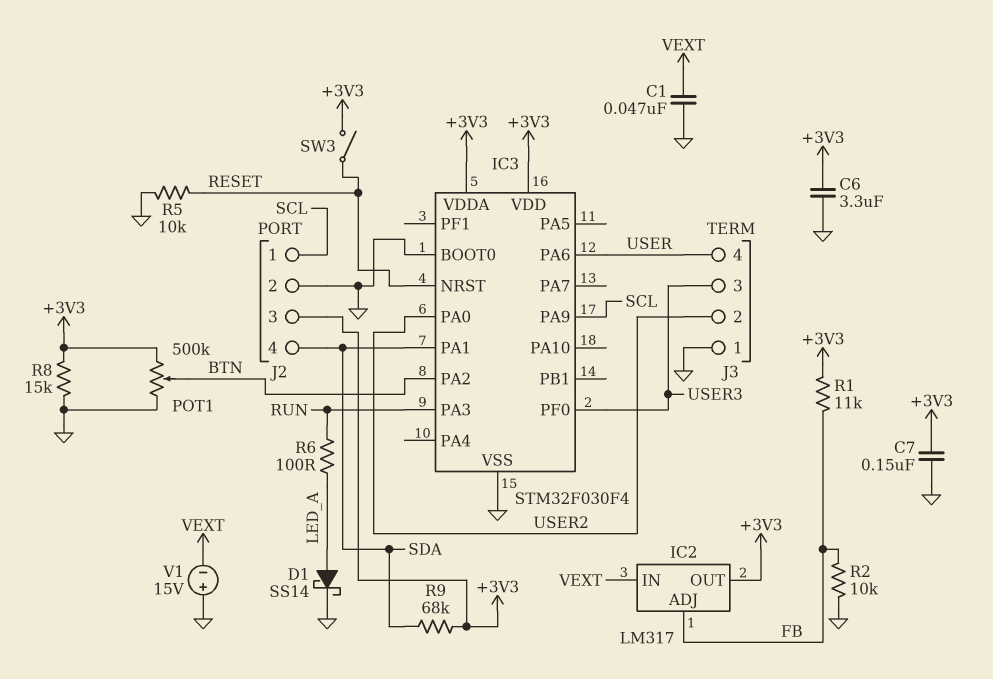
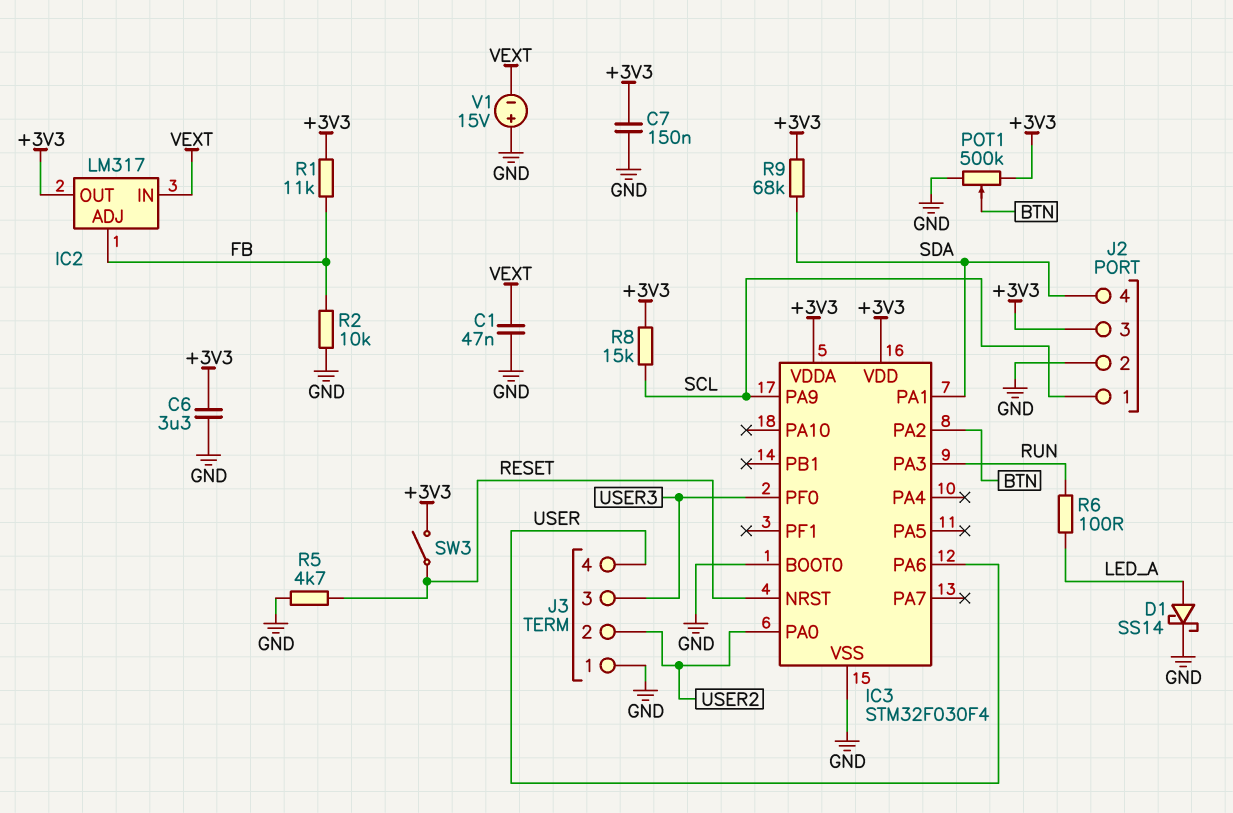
R5: 10k (GND, RESET) -> 4.7k (GND, RESET)
R8: 15k (+3V3, GND) -> 15k (+3V3, SCL)

